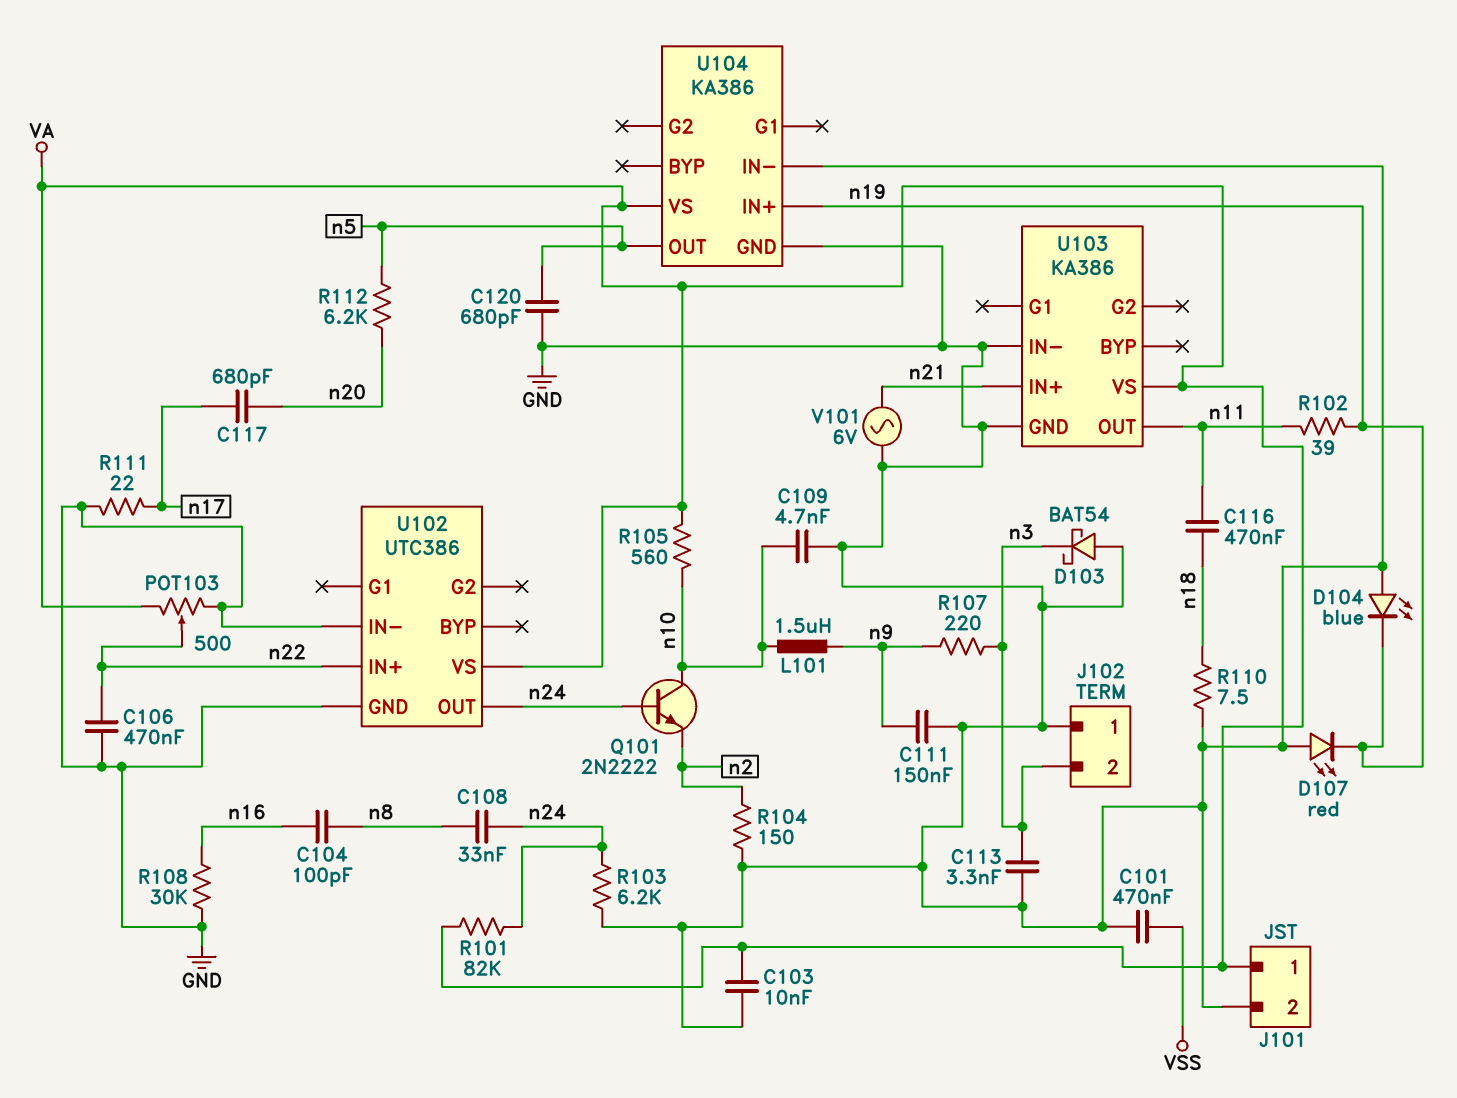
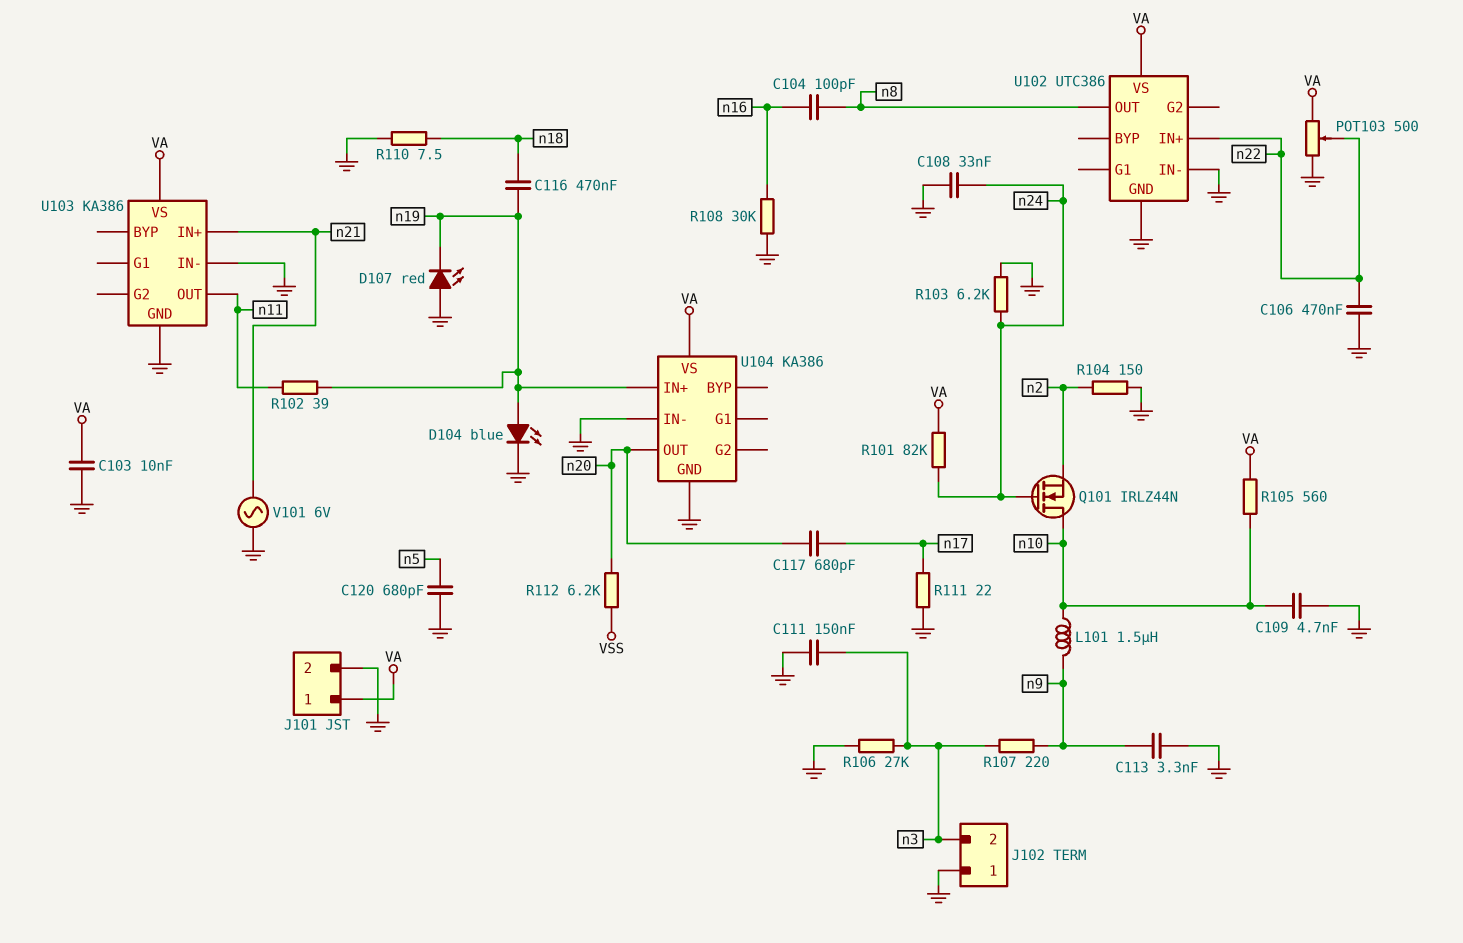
C101: 470nF (GND, VSS) -> none
C108: 33nF (n8, n24) -> 33nF (GND, n24)
C111: 150nF (GND, n9) -> 150nF (GND, n3)
C113: 3.3nF (GND, n3) -> 3.3nF (GND, n9)
C116: 470nF (n11, n18) -> 470nF (n18, n19)
D103: schottky BAT54 (A GND, K n3) -> none
D104: LED blue (A GND, K n19) -> LED blue (A n19, K GND)
Q101: NPN 2N2222 (B n24, C n10, E n2) -> NMOS IRLZ44N (G n24, D n10, S n2)
R106: none -> 27k (GND, n3)
R112: 6.2k (n5, n20) -> 6.2k (VSS, n20)
U102 pin OUT: n24 -> n8
U104 pin OUT: n5 -> n20

